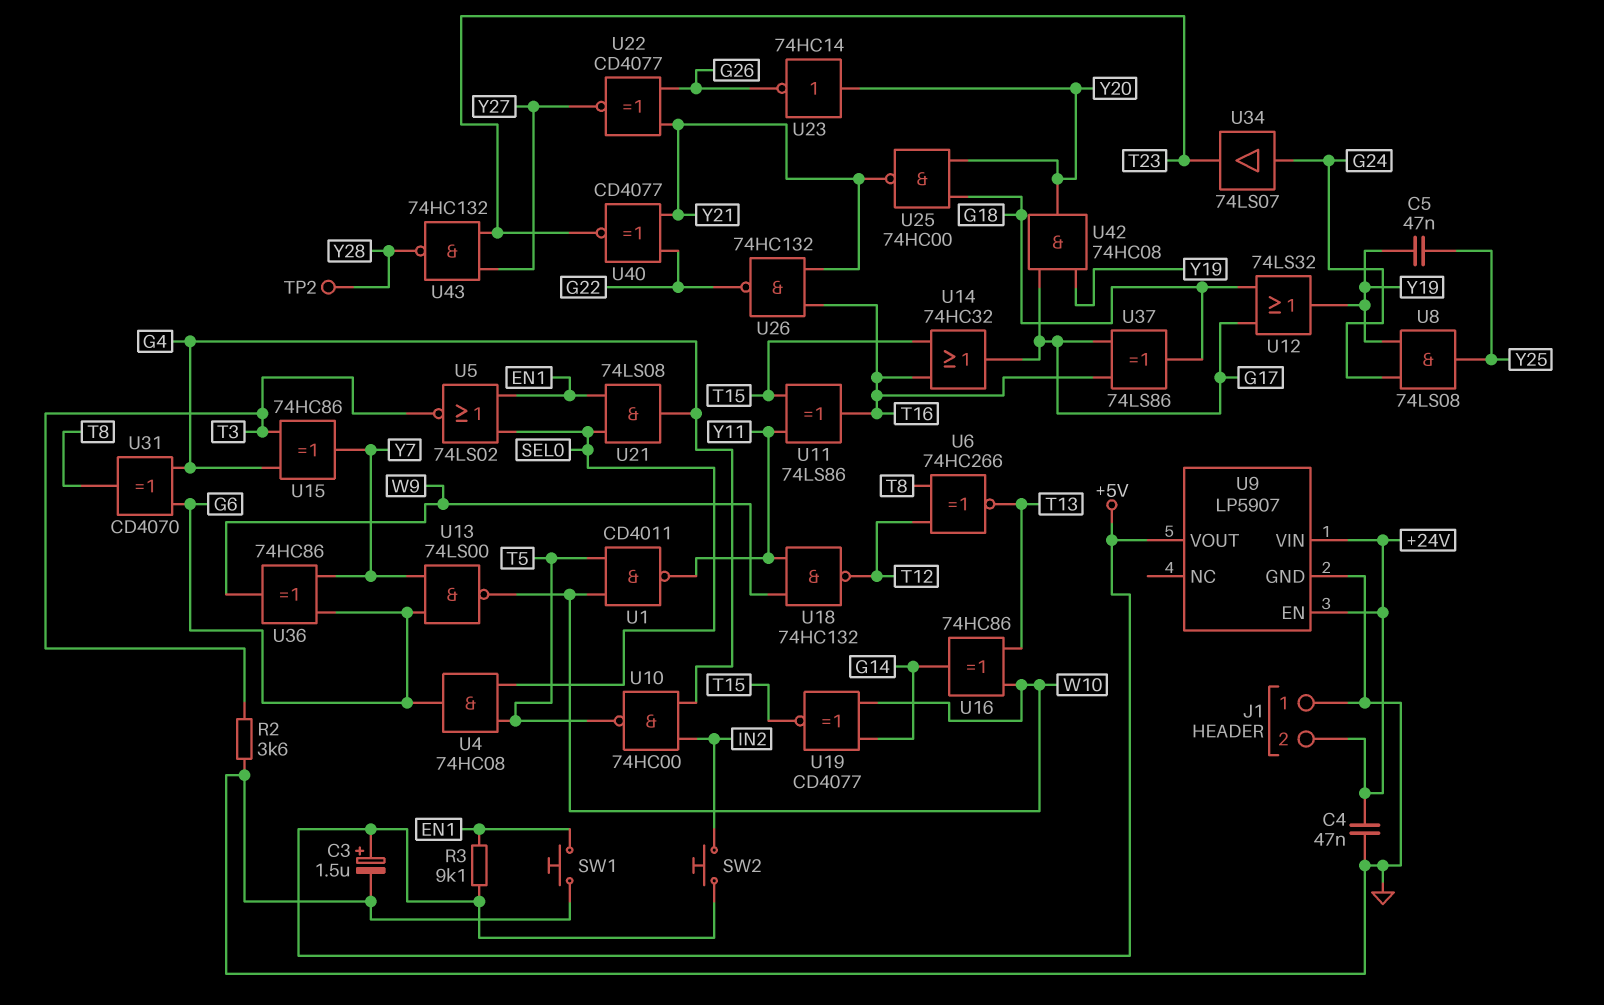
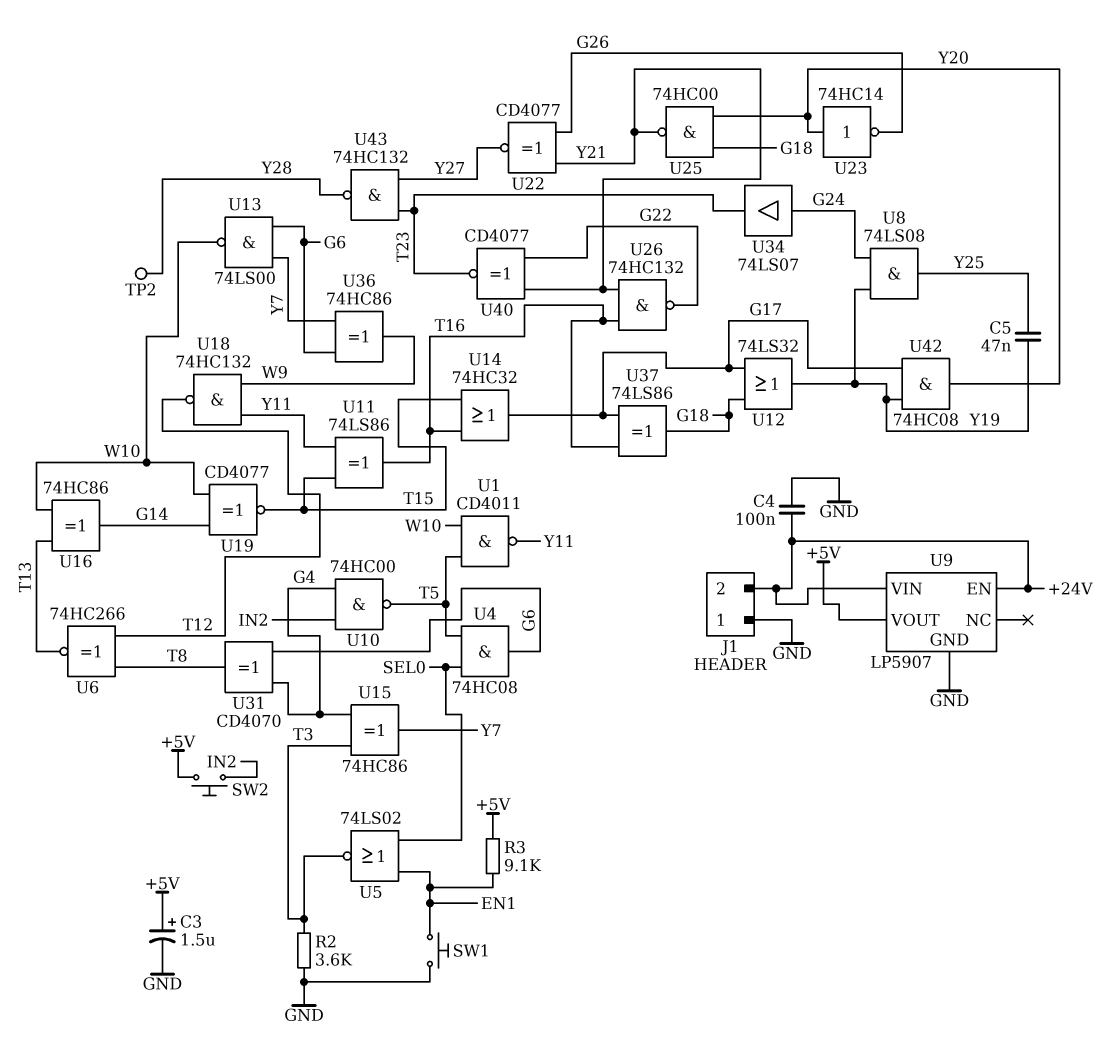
C4: 47nF (+24V, GND) -> 100nF (+24V, GND)
U21: AND 74LS08 (in EN1, in SEL0, out G4) -> none

